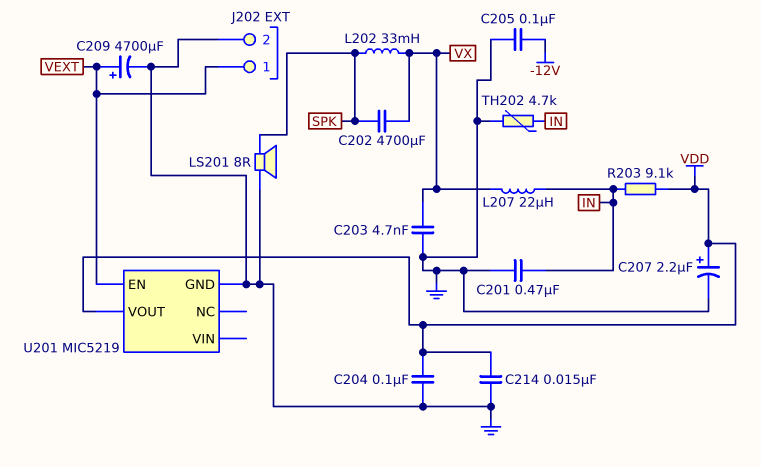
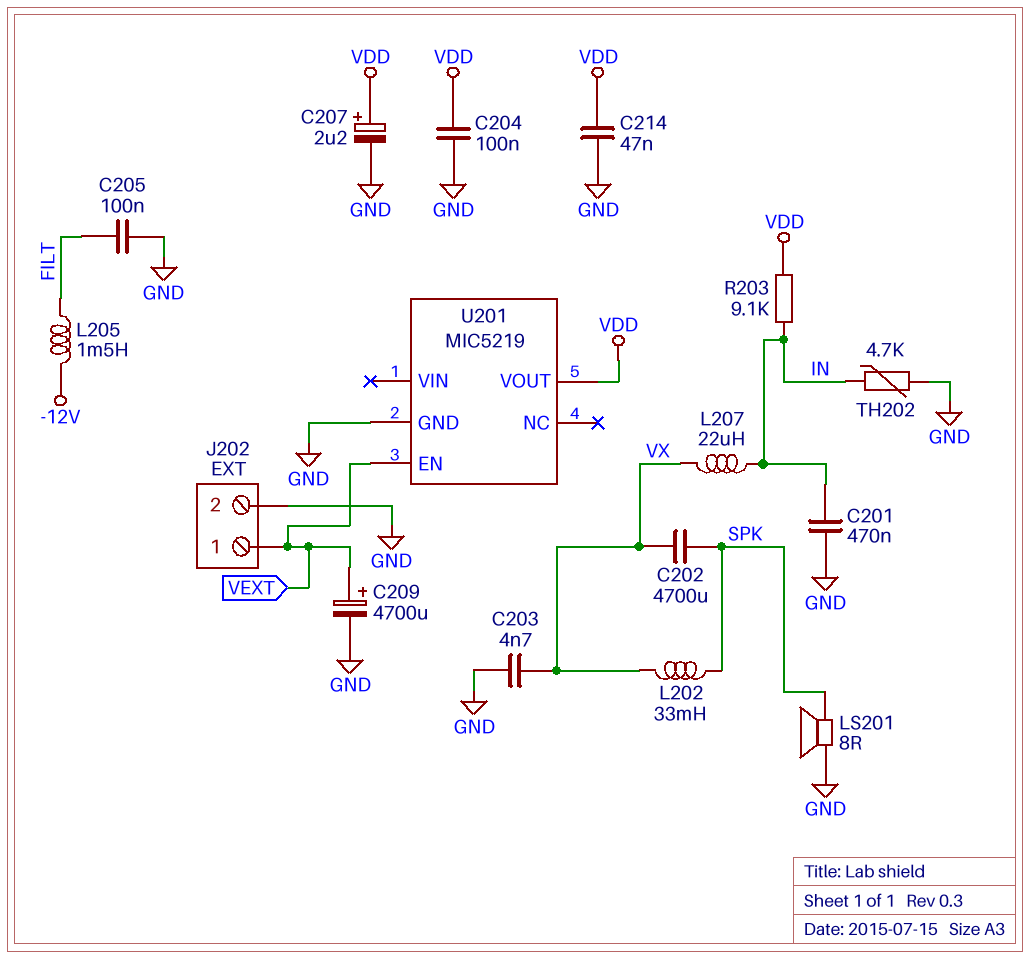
C205: 100nF (-12V, GND) -> 100nF (FILT, GND)
C214: 15nF (GND, VDD) -> 47nF (GND, VDD)
L205: none -> 1.5mH (-12V, FILT)

